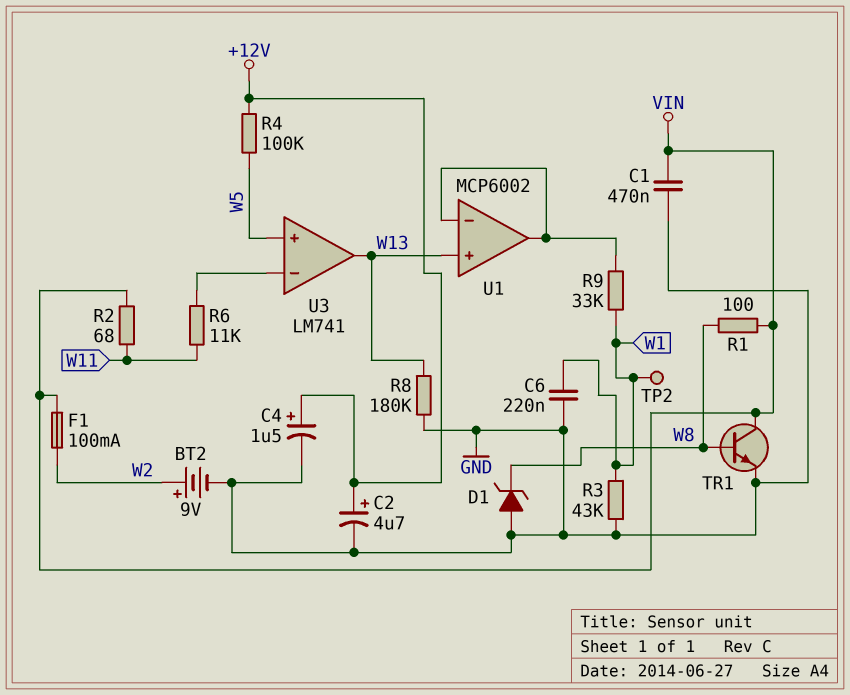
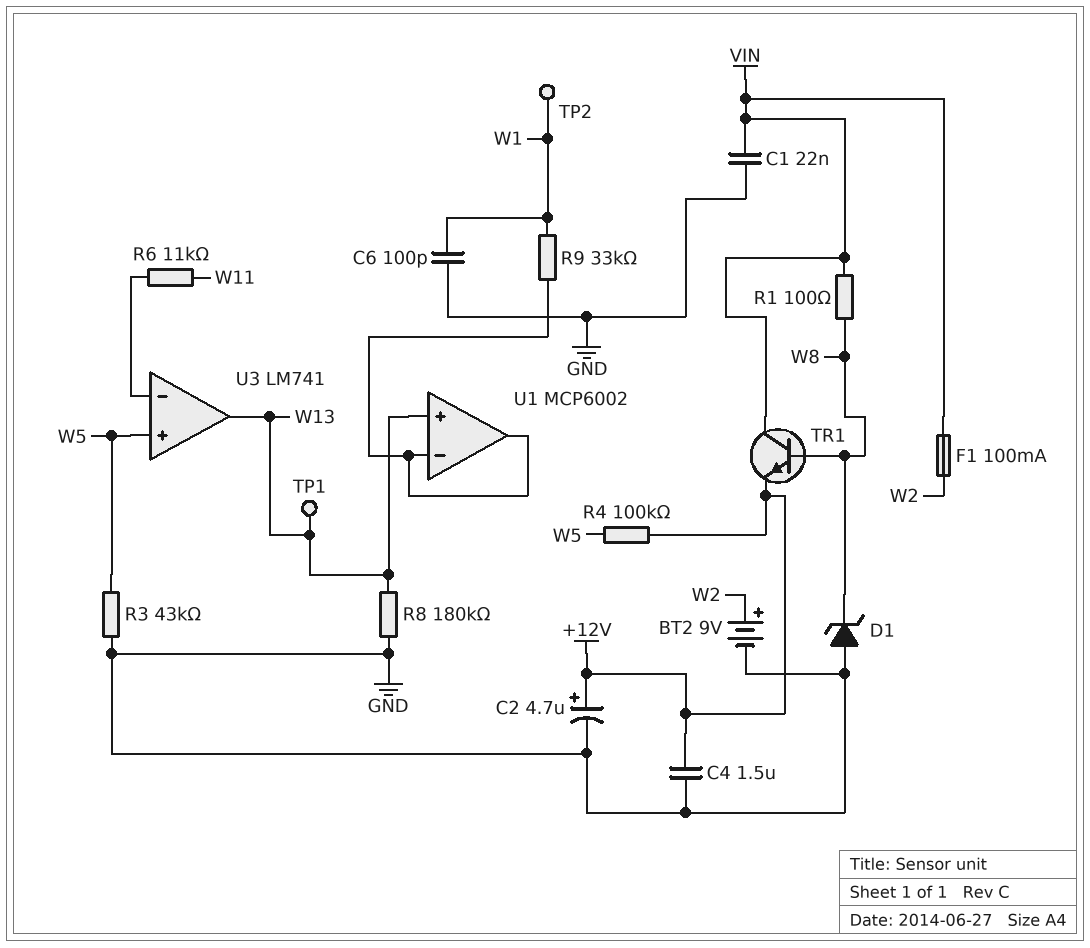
C1: 470nF (GND, VIN) -> 22nF (GND, VIN)
C4: 1.5uF (plus +12V, minus GND) -> 1.5uF (+12V, GND)
C6: 220nF (GND, W1) -> 100pF (GND, W1)
R2: 68 (VIN, W11) -> none
R3: 43k (GND, W1) -> 43k (GND, W5)
TP1: none -> test point (W13)
TR1: NPN (B W8, C VIN, E GND) -> NPN (B W8, C VIN, E +12V)

